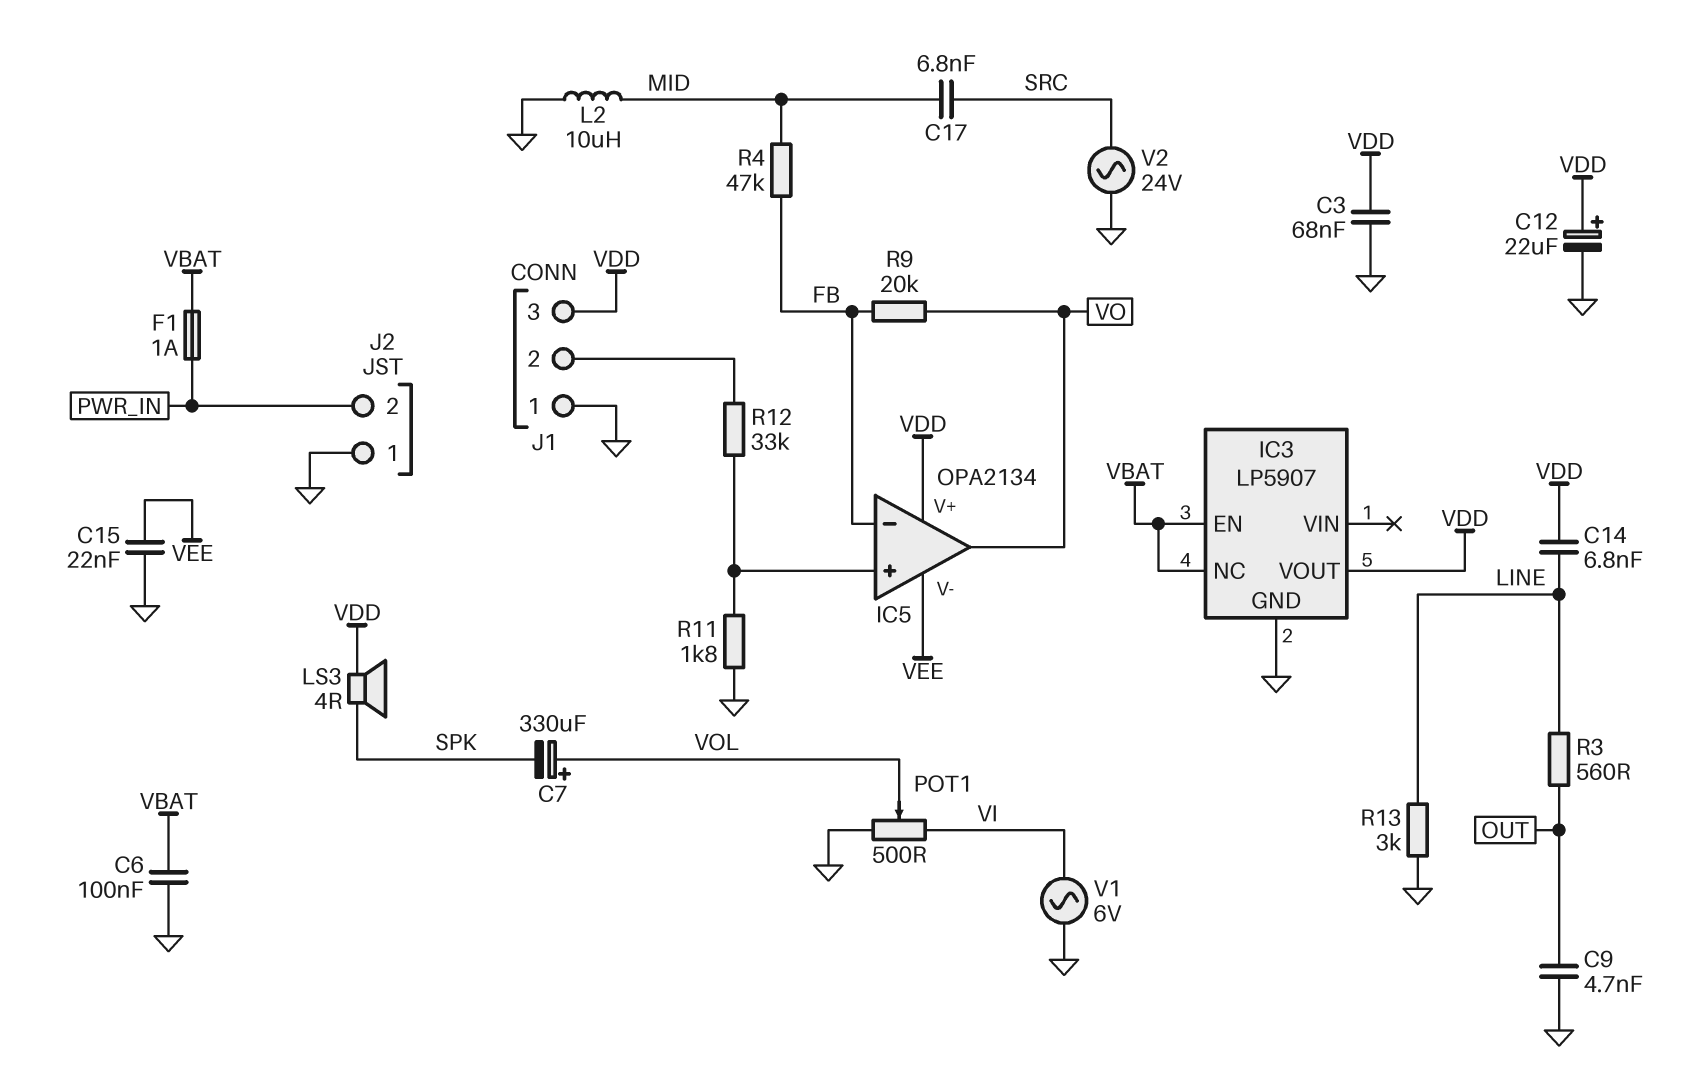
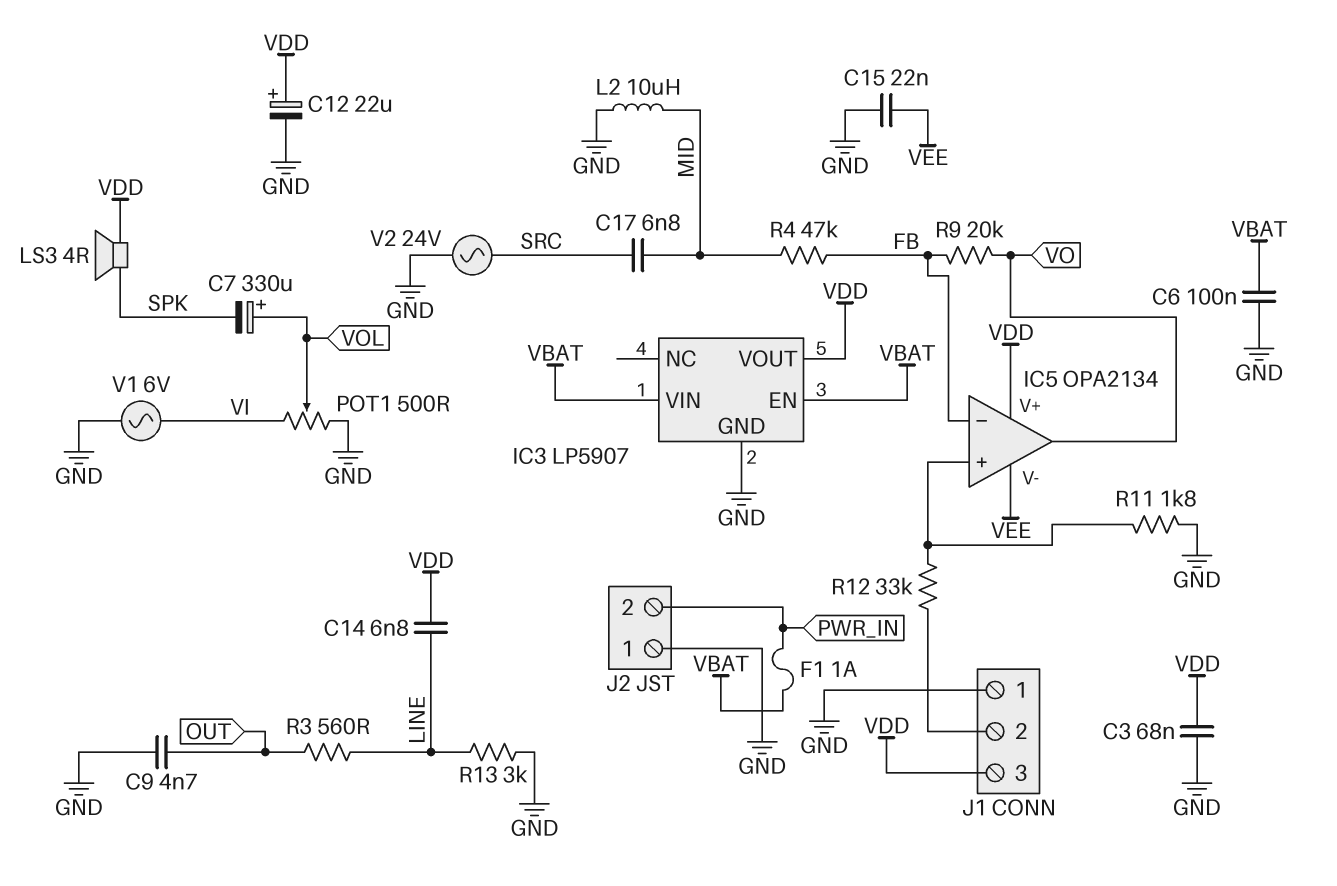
IC3 pin NC: VBAT -> none
IC3 pin VIN: none -> VBAT

